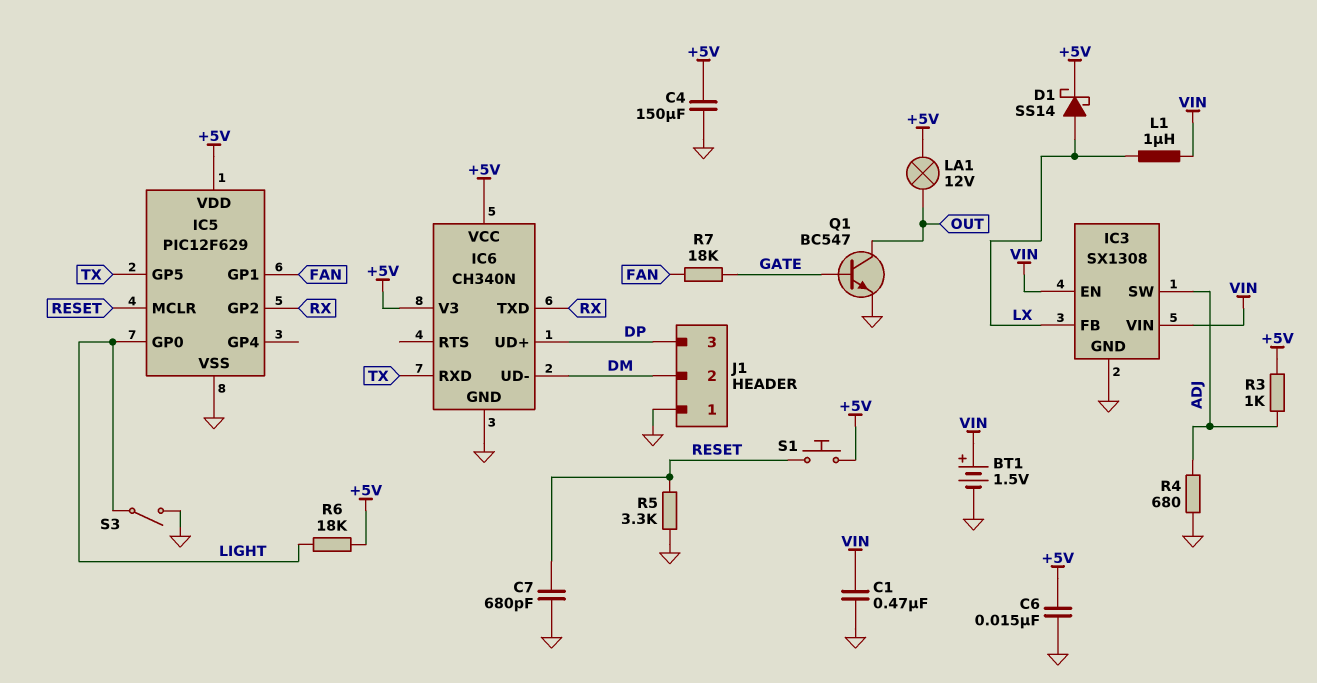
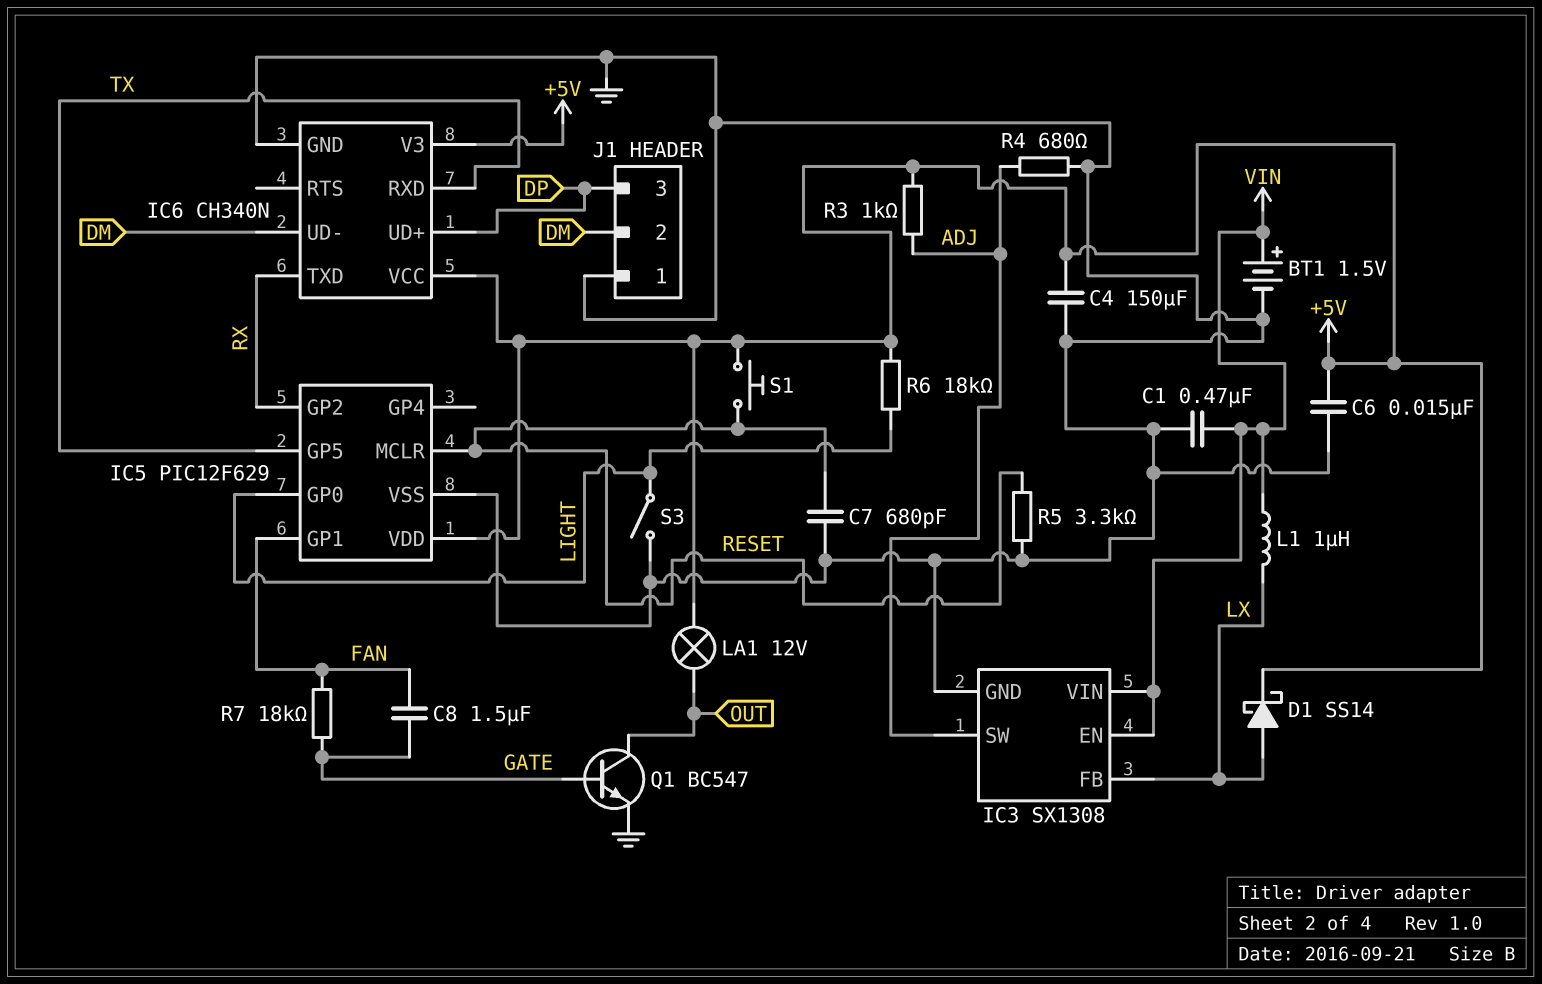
C8: none -> 1.5uF (FAN, GATE)

